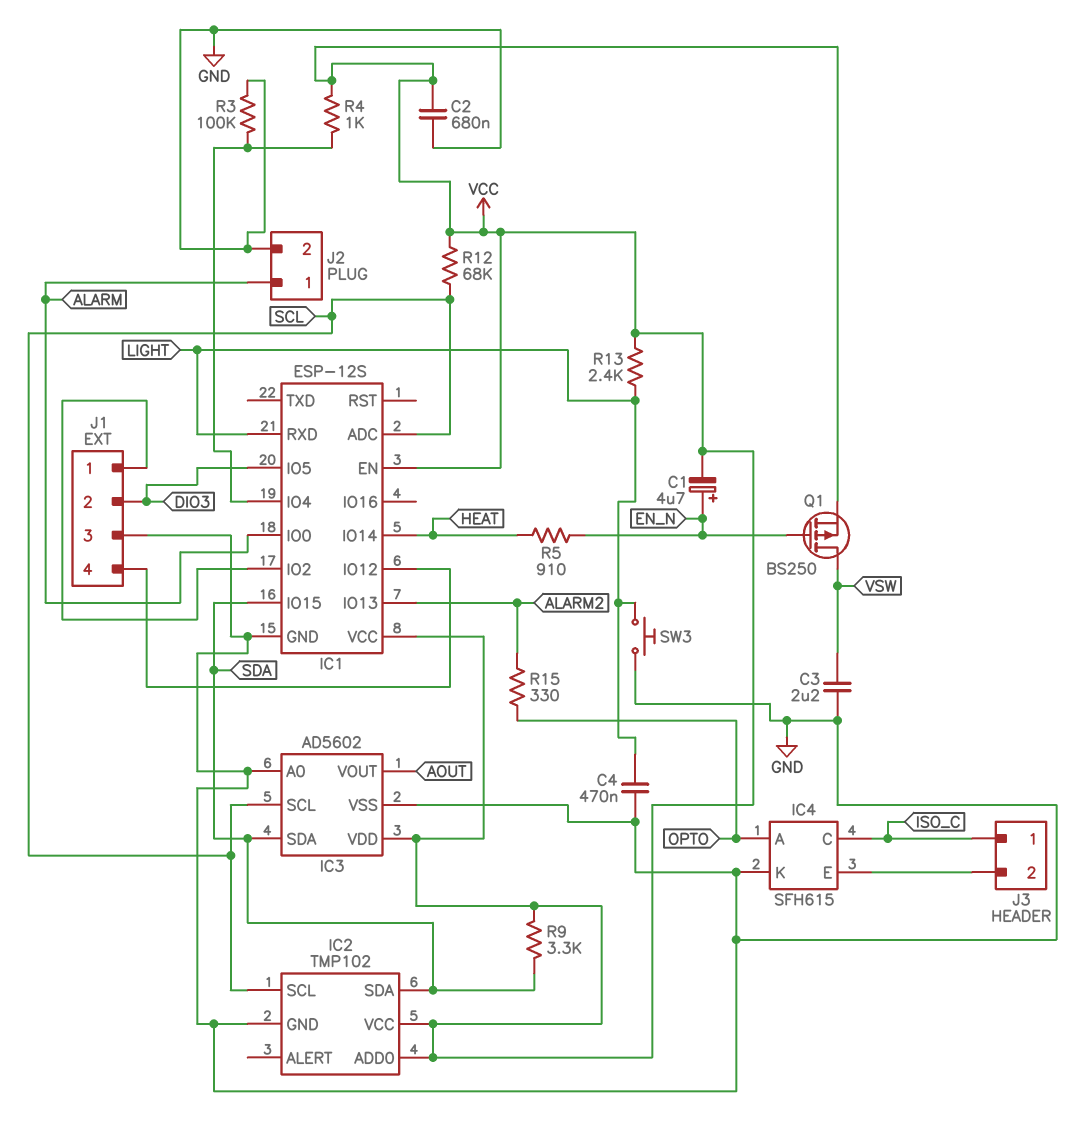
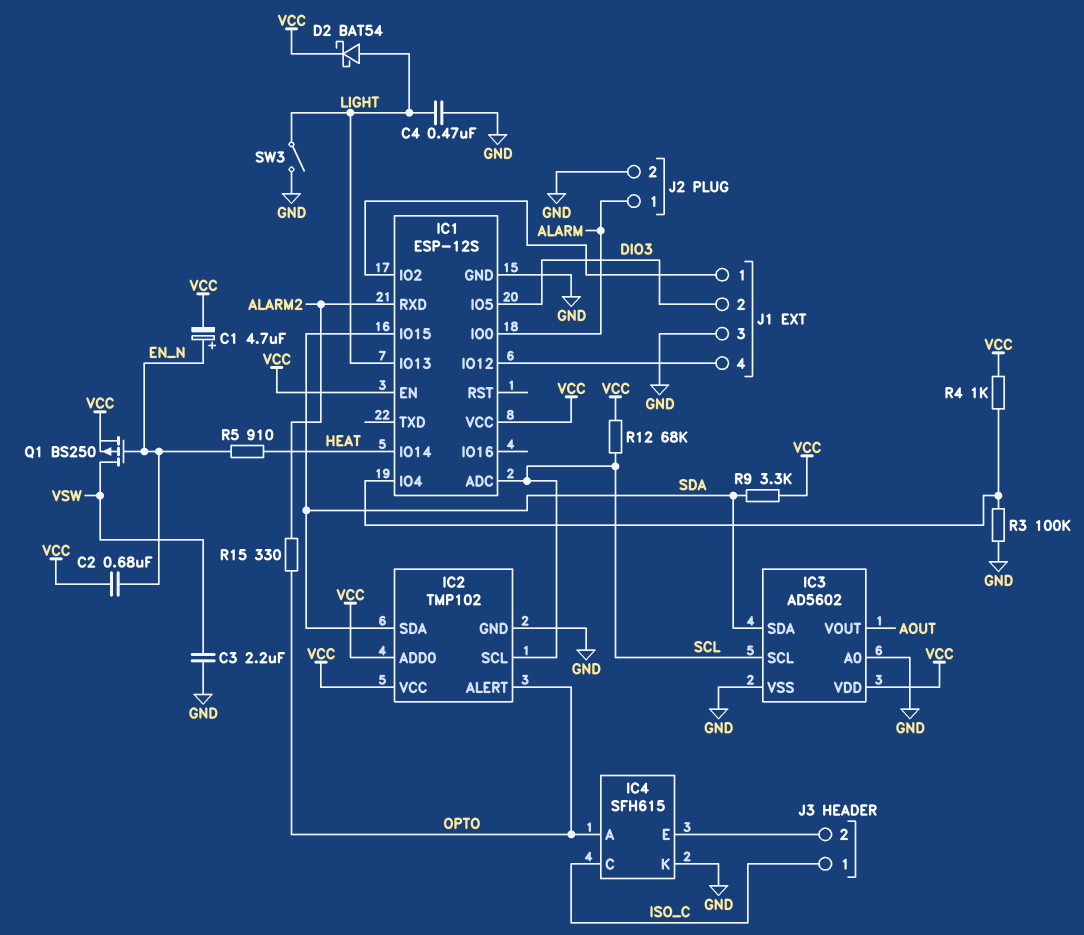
C2: 680nF (GND, VCC) -> 680nF (EN_N, VCC)
D2: none -> schottky BAT54 (A LIGHT, K VCC)
IC1 pin IO13: ALARM2 -> LIGHT
IC1 pin RXD: LIGHT -> ALARM2
IC2 pin ALERT: none -> OPTO
R13: 2.4k (LIGHT, VCC) -> none
SW3: button (GND, LIGHT) -> switch (GND, LIGHT)

